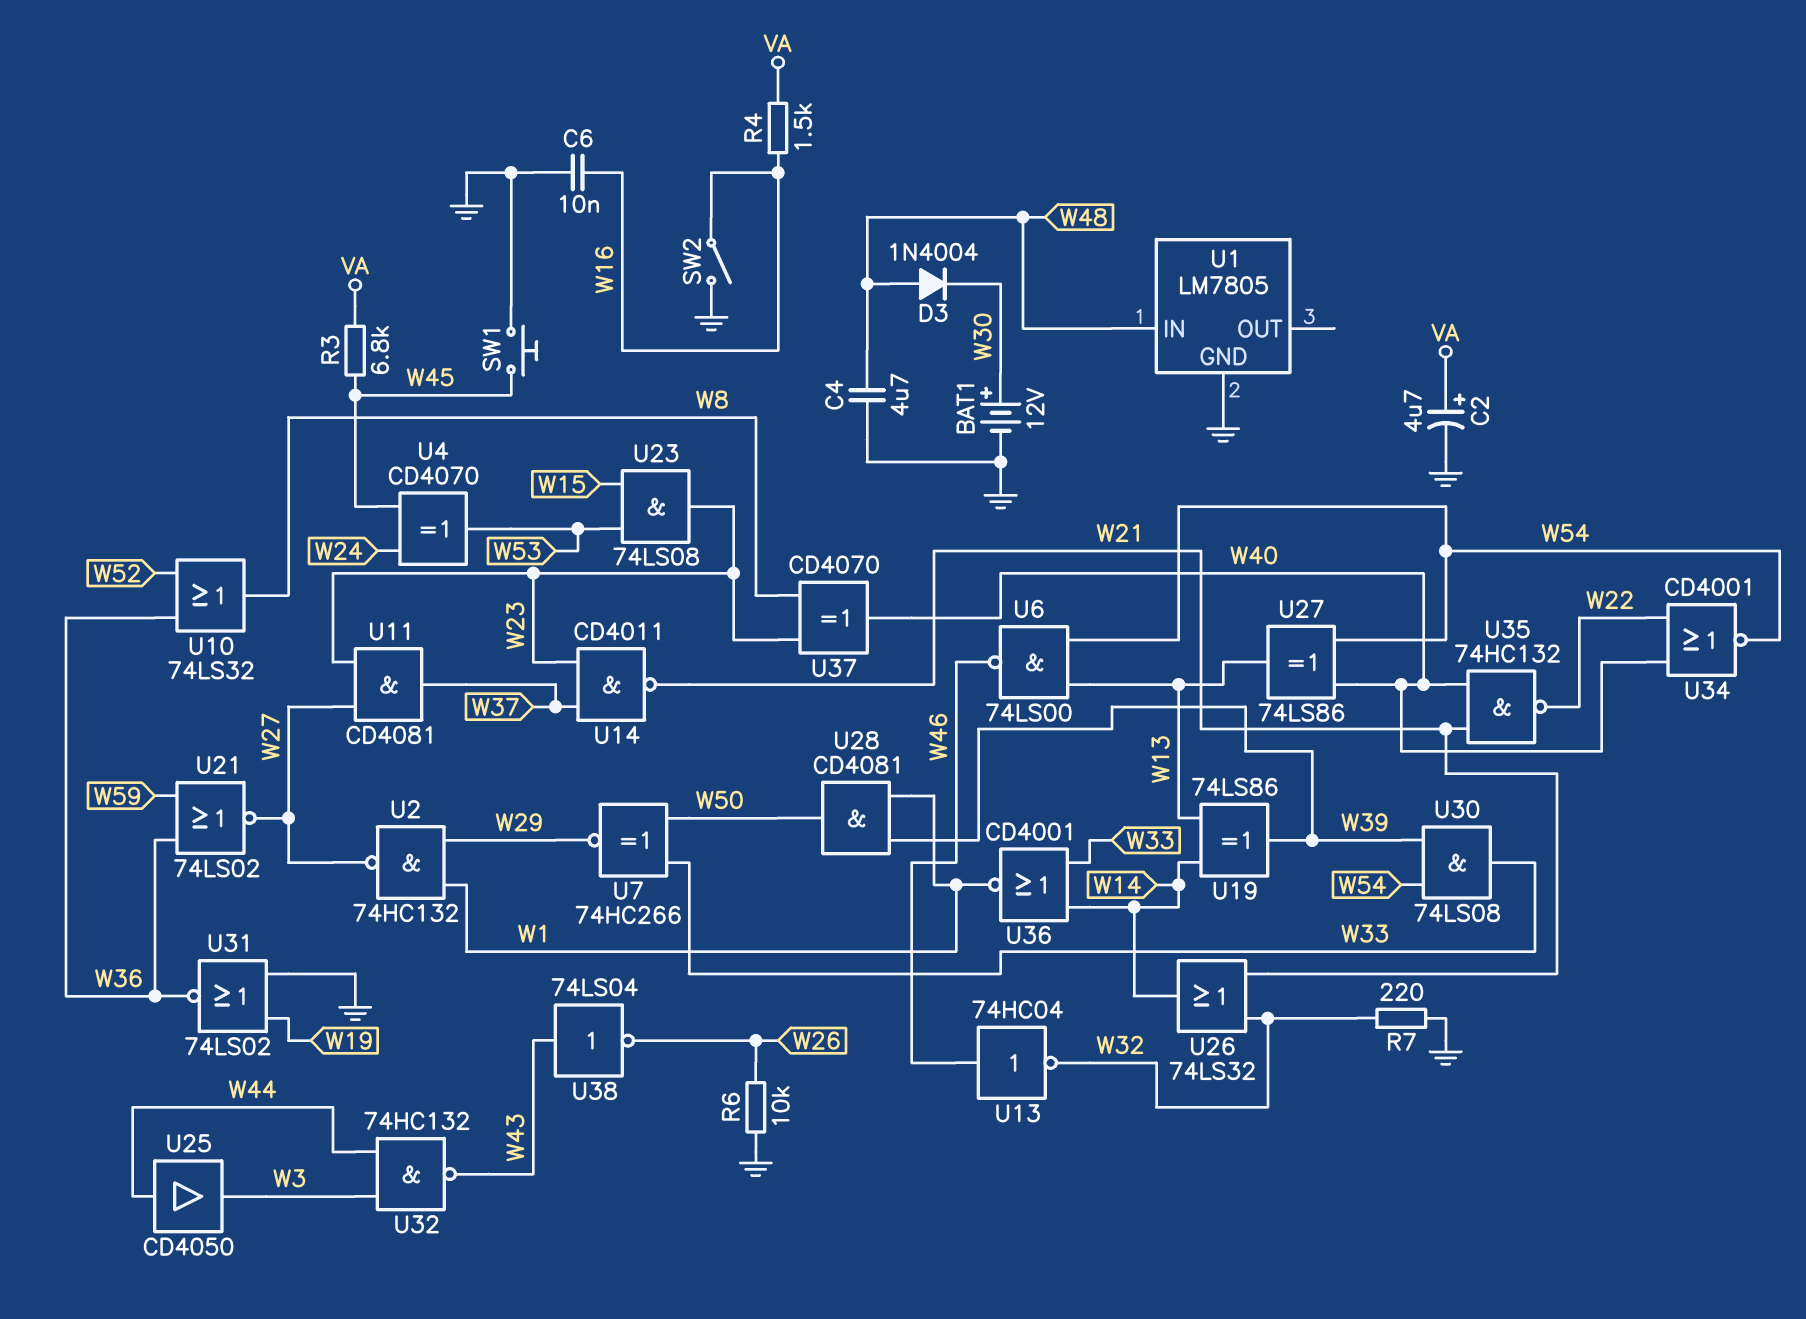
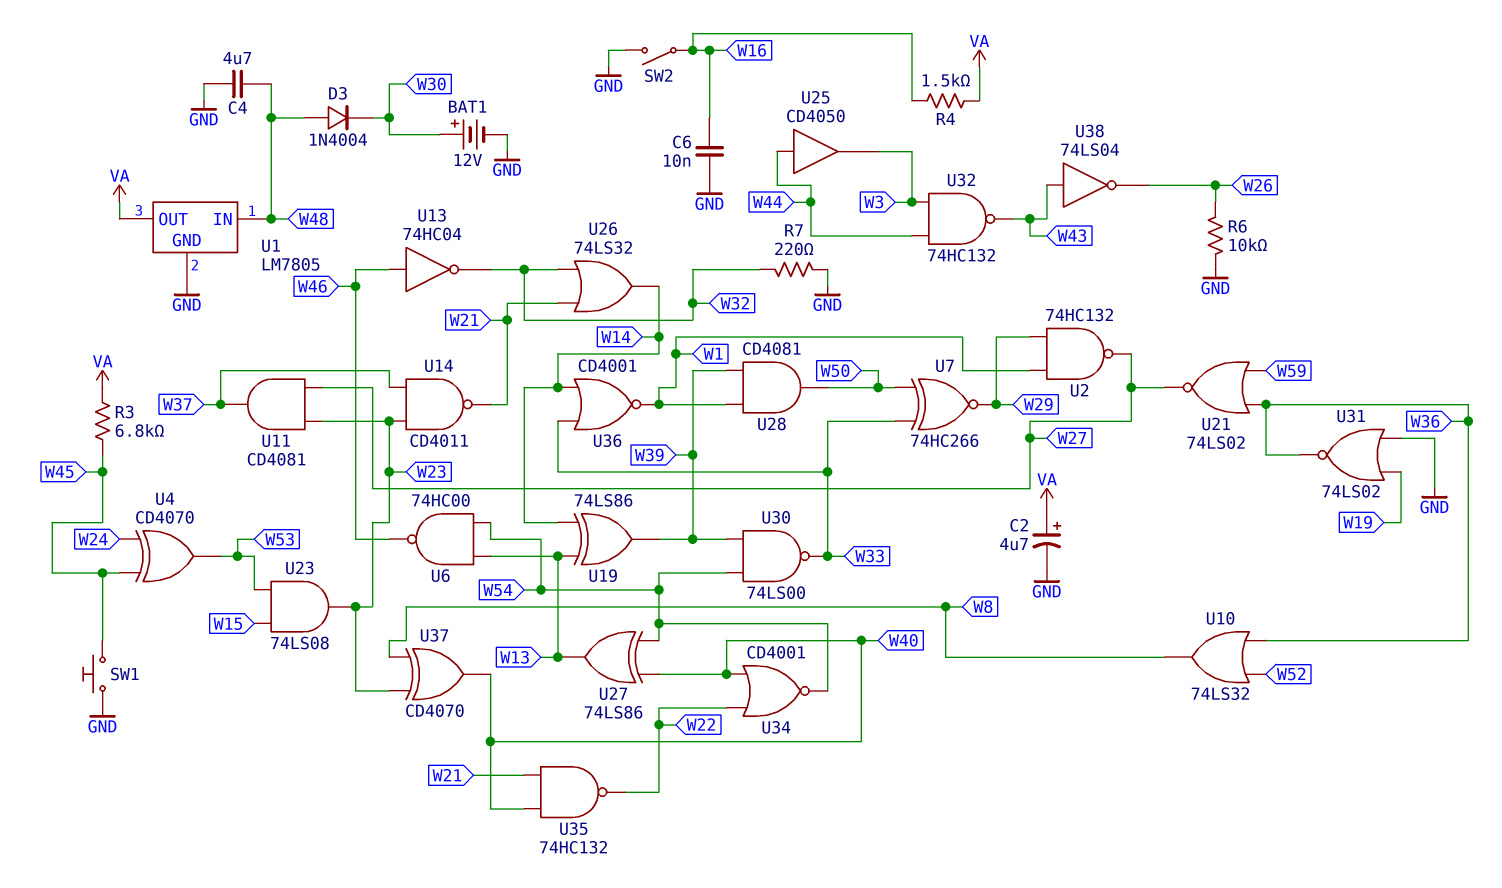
U1 pin OUT: none -> VA
U6: NAND 74LS00 (in W13, in W54, out W46) -> NAND 74HC00 (in W13, in W54, out W46)
U30: AND 74LS08 (in W39, in W54, out W33) -> NAND 74LS00 (in W39, in W54, out W33)

